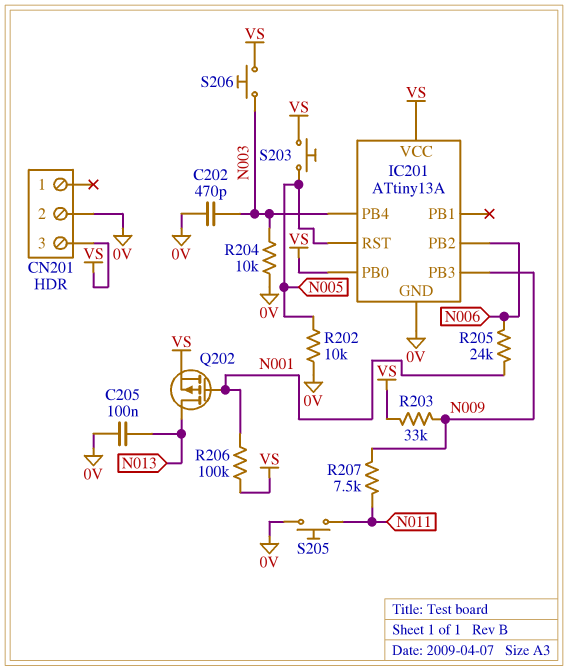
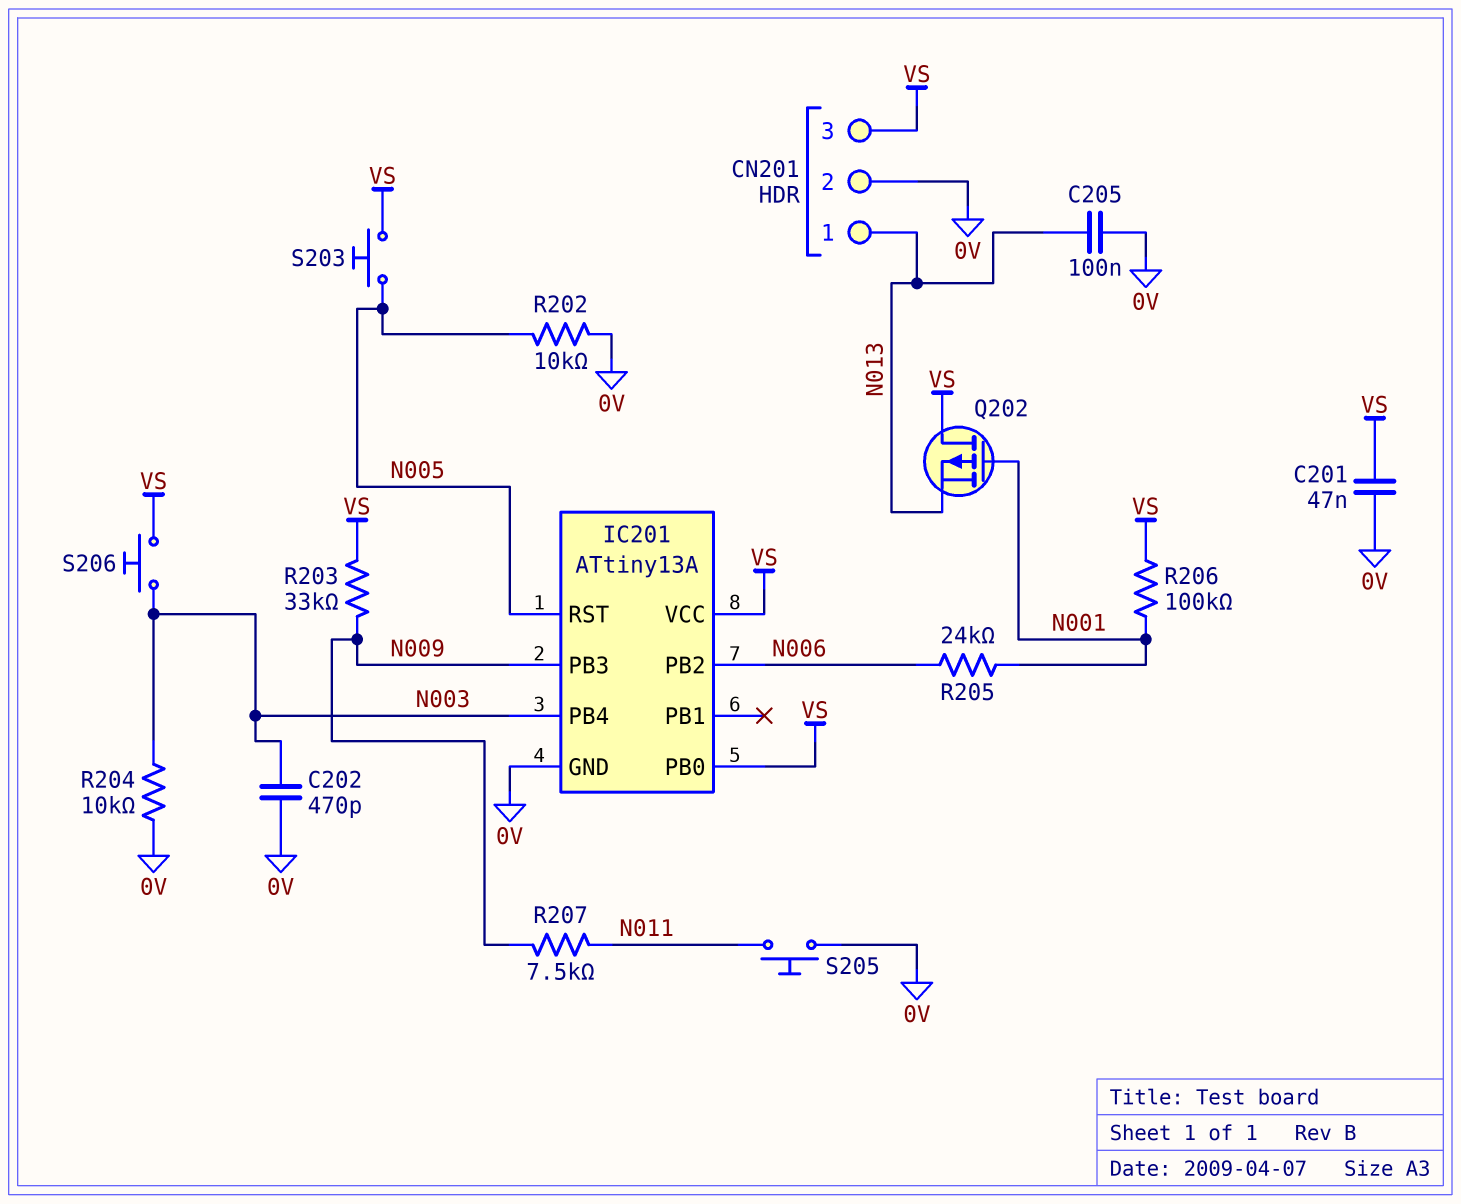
C201: none -> 47nF (0V, VS)
CN201 pin 1: none -> N013
Q202: PMOS (G N001, D N013, S VS) -> PMOS (G N001, D VS, S N013)

